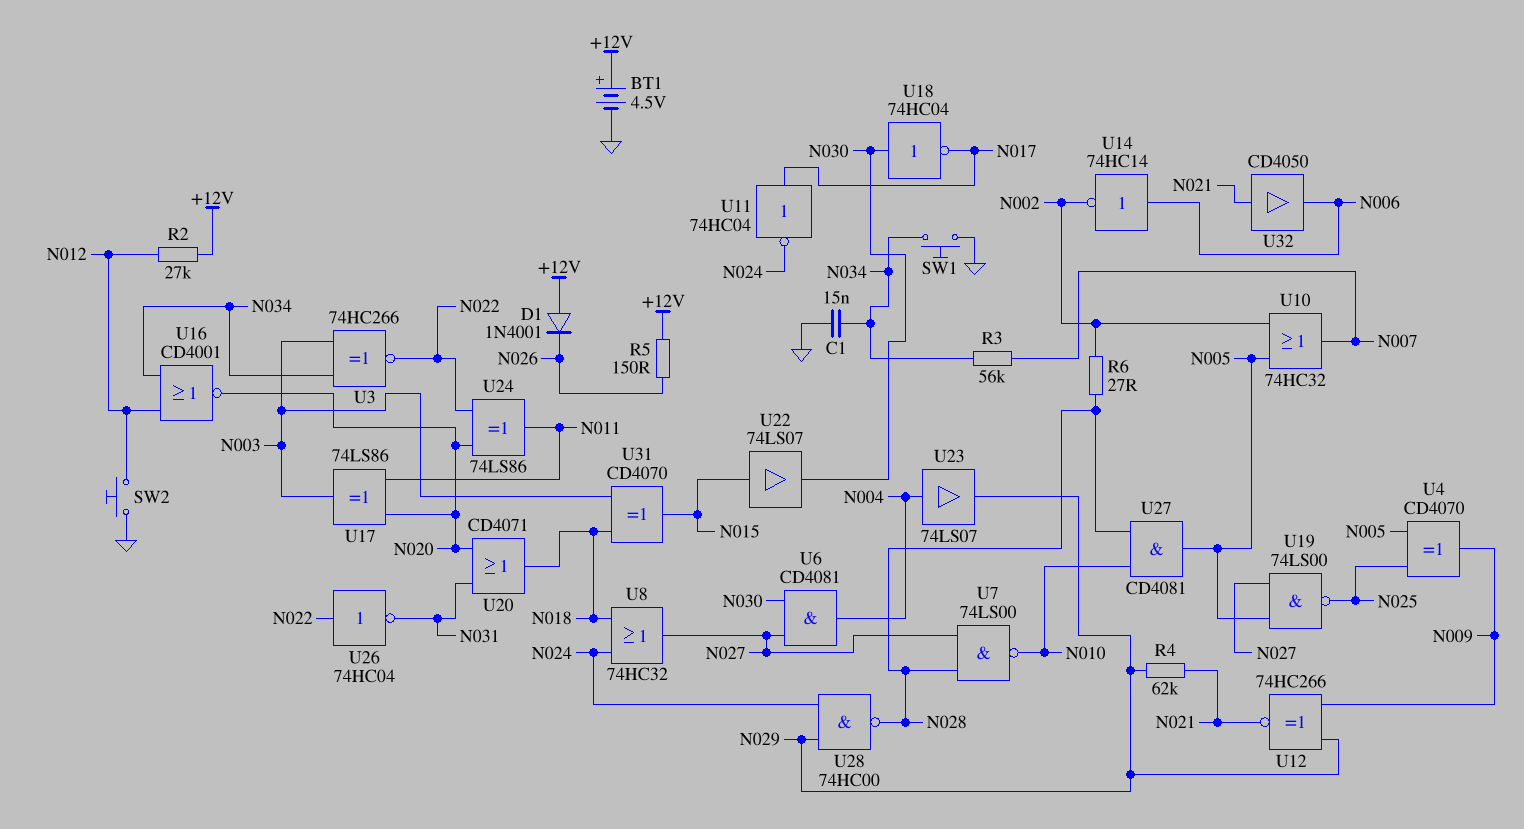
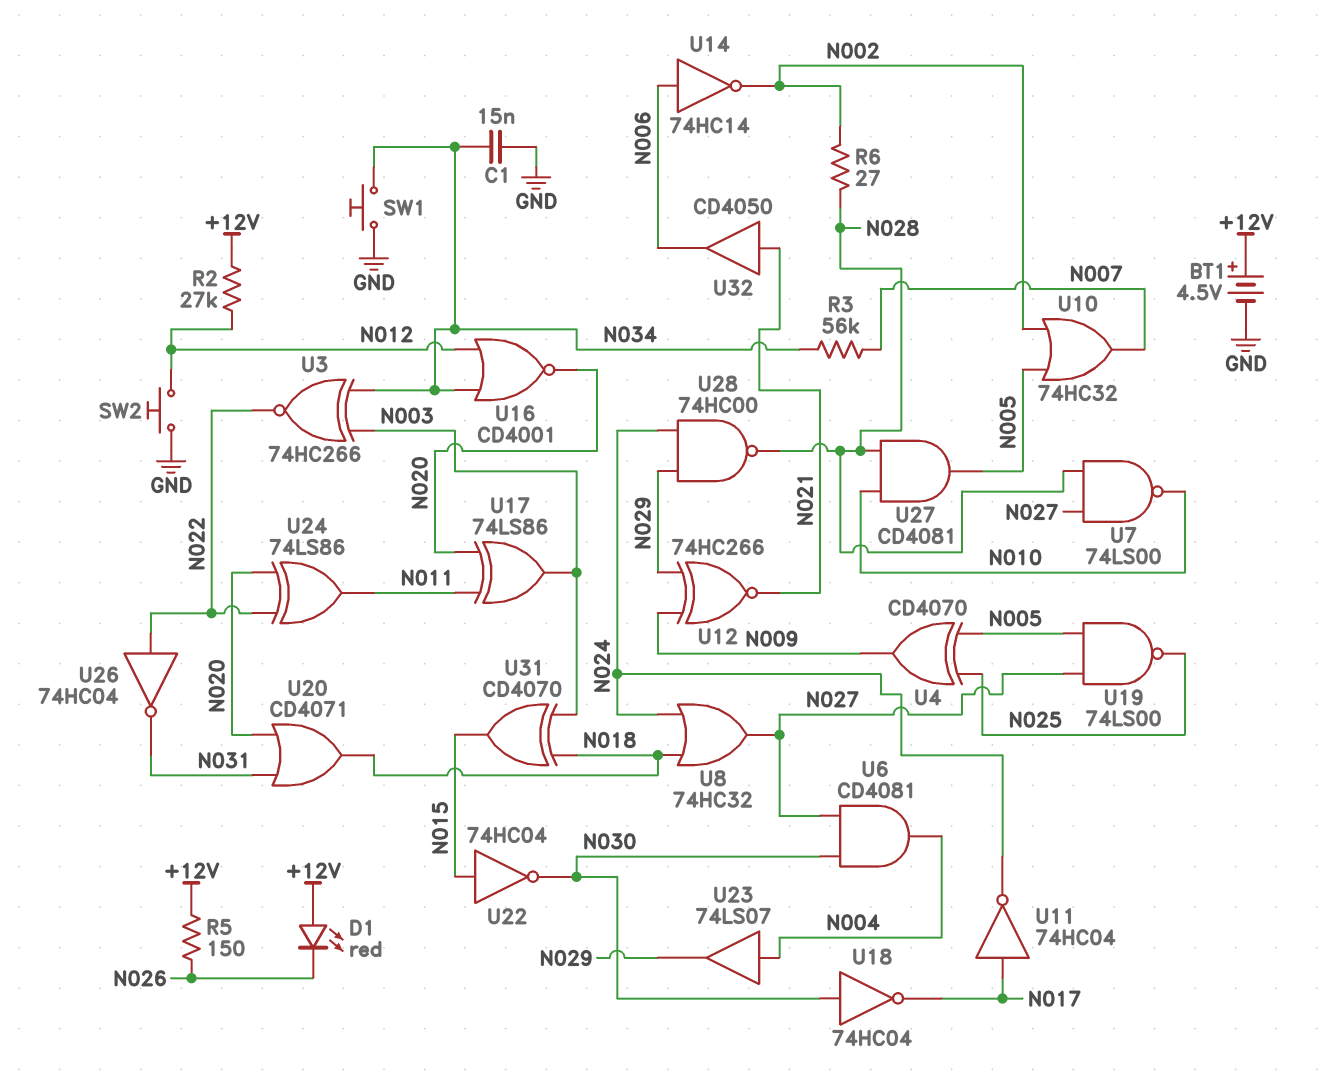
D1: diode 1N4001 (A +12V, K N026) -> LED red (A +12V, K N026)
R4: 62k (N021, N029) -> none
U22: buffer 74LS07 (in N015, out N030) -> NOT 74HC04 (in N015, out N030)

